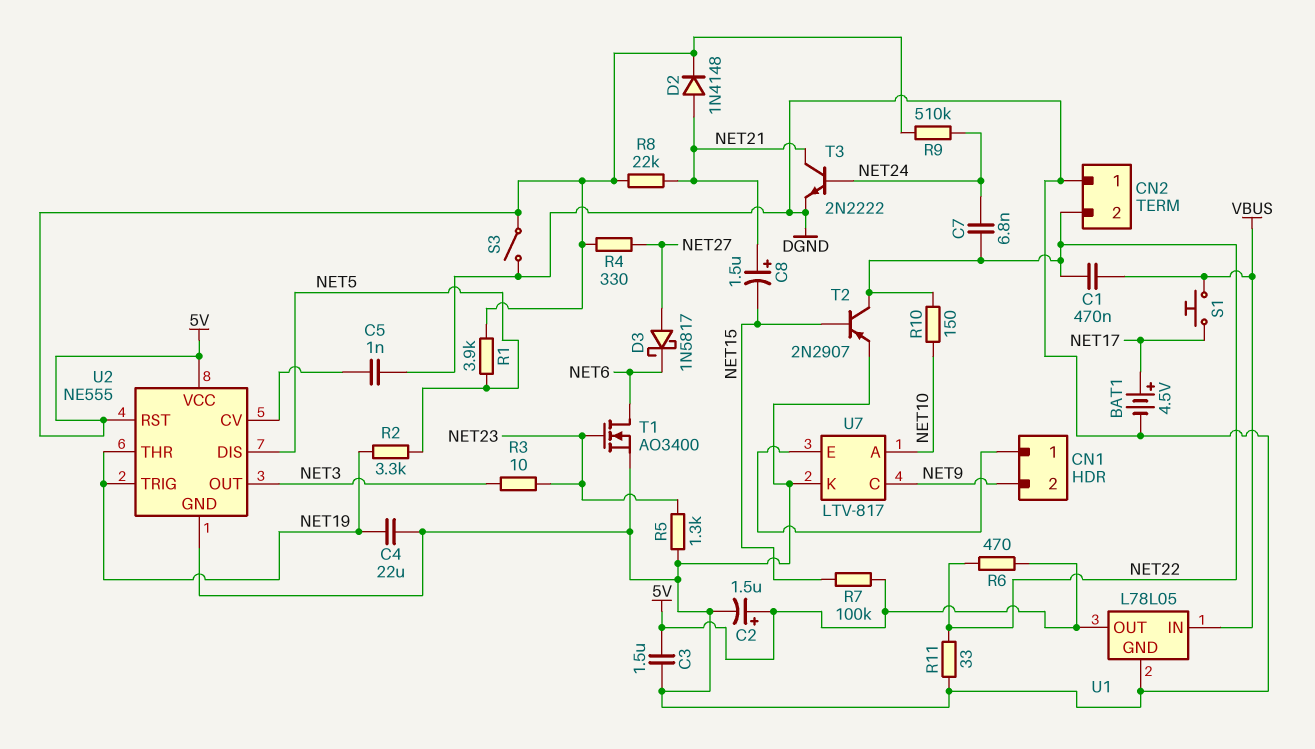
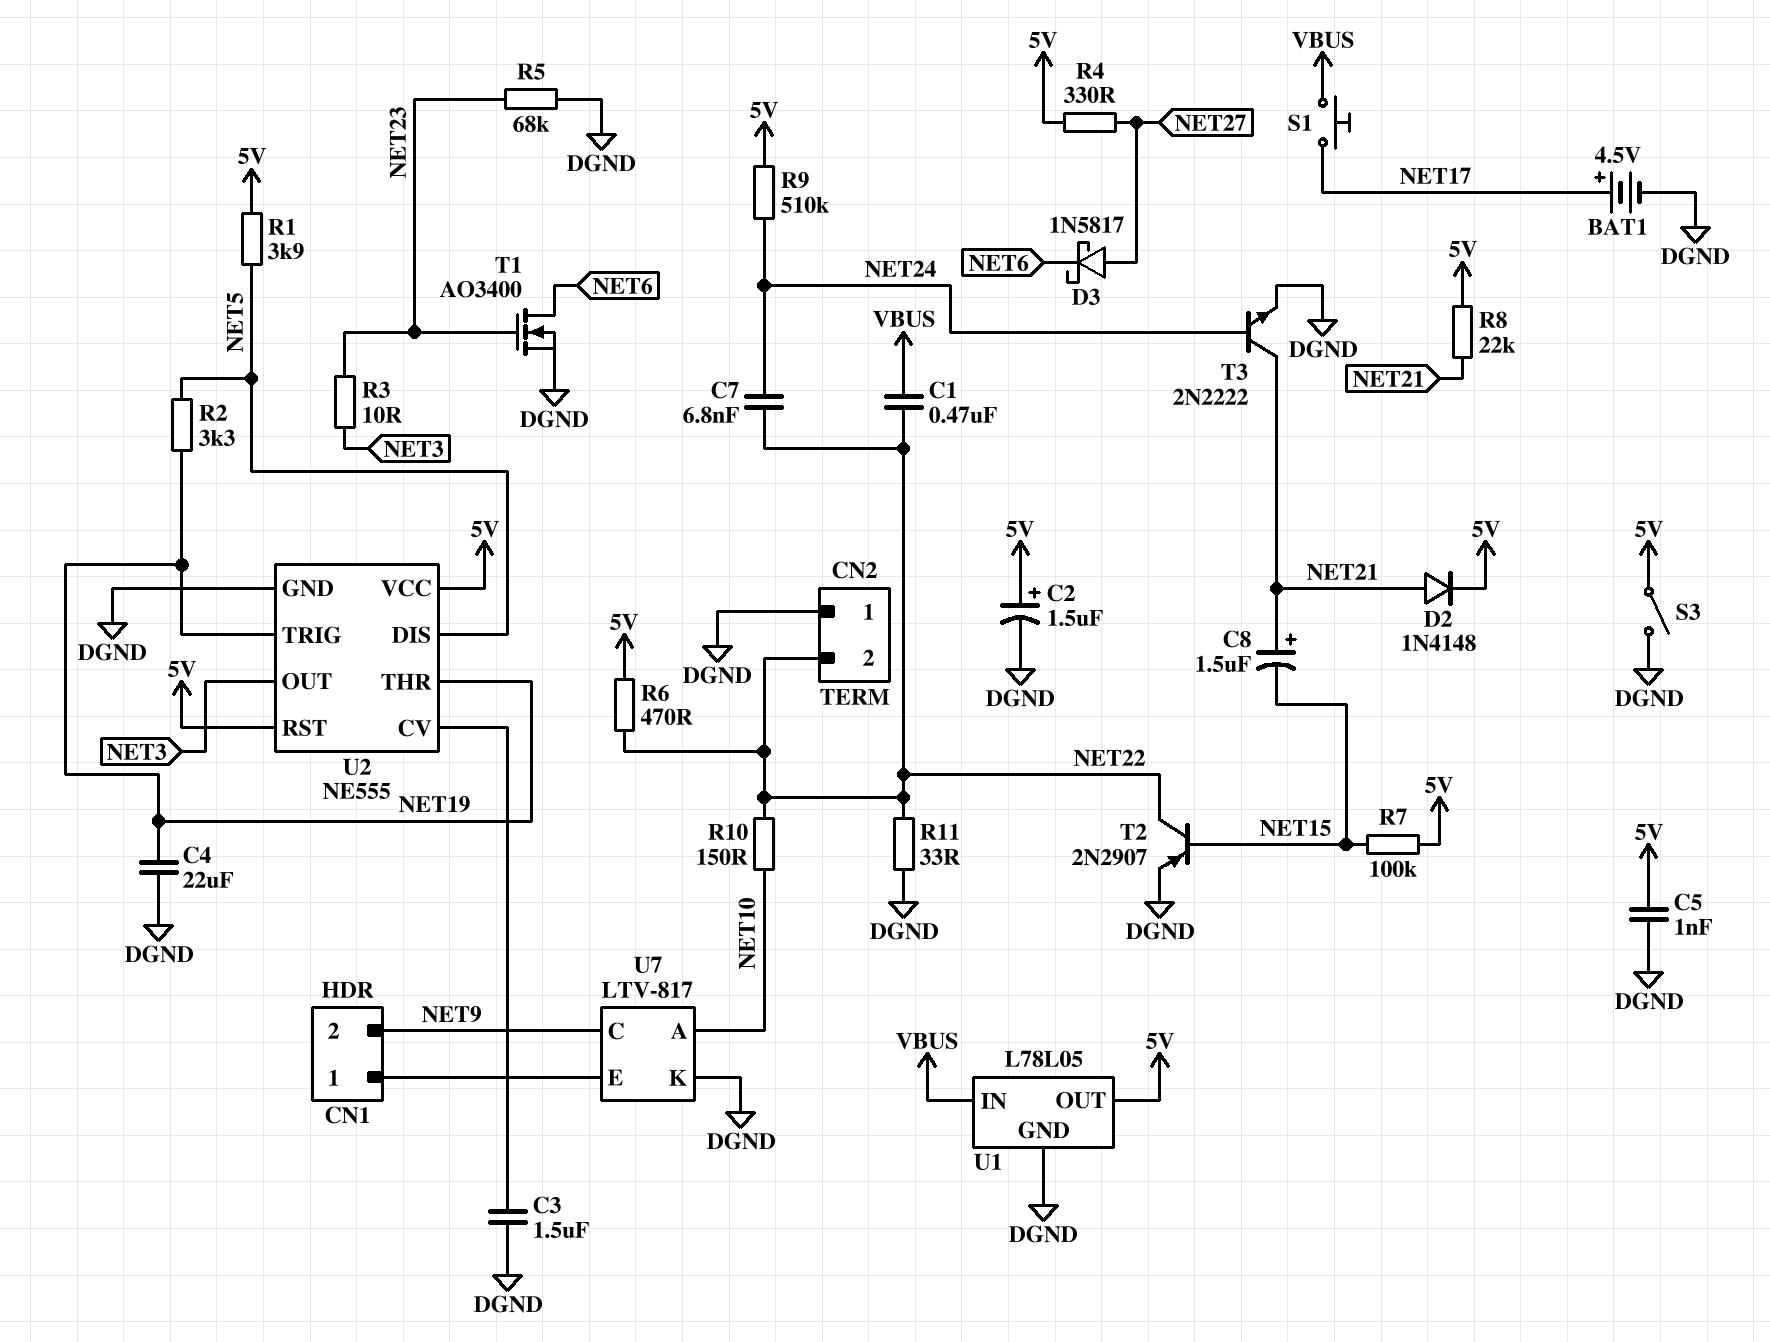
C3: 1.5uF (5V, DGND) -> 1.5uF (DGND, U2/CV)
C5: 1nF (DGND, U2/CV) -> 1nF (5V, DGND)
R5: 1.3k (DGND, NET23) -> 68k (DGND, NET23)

